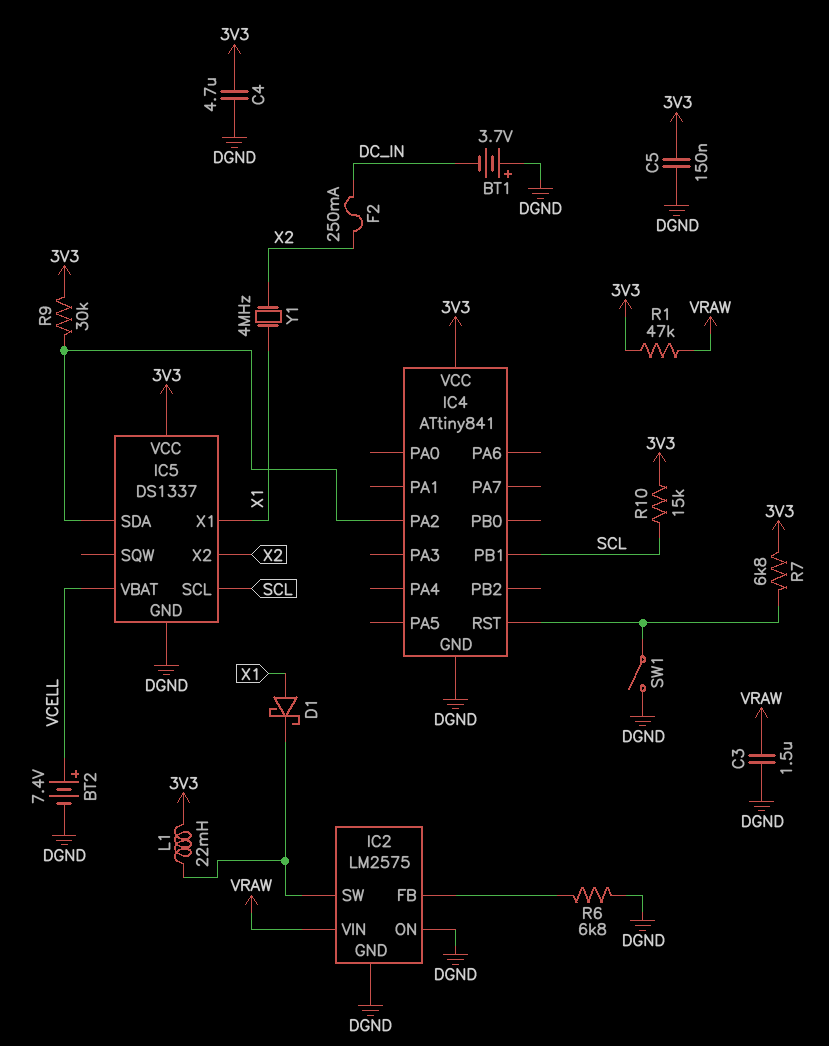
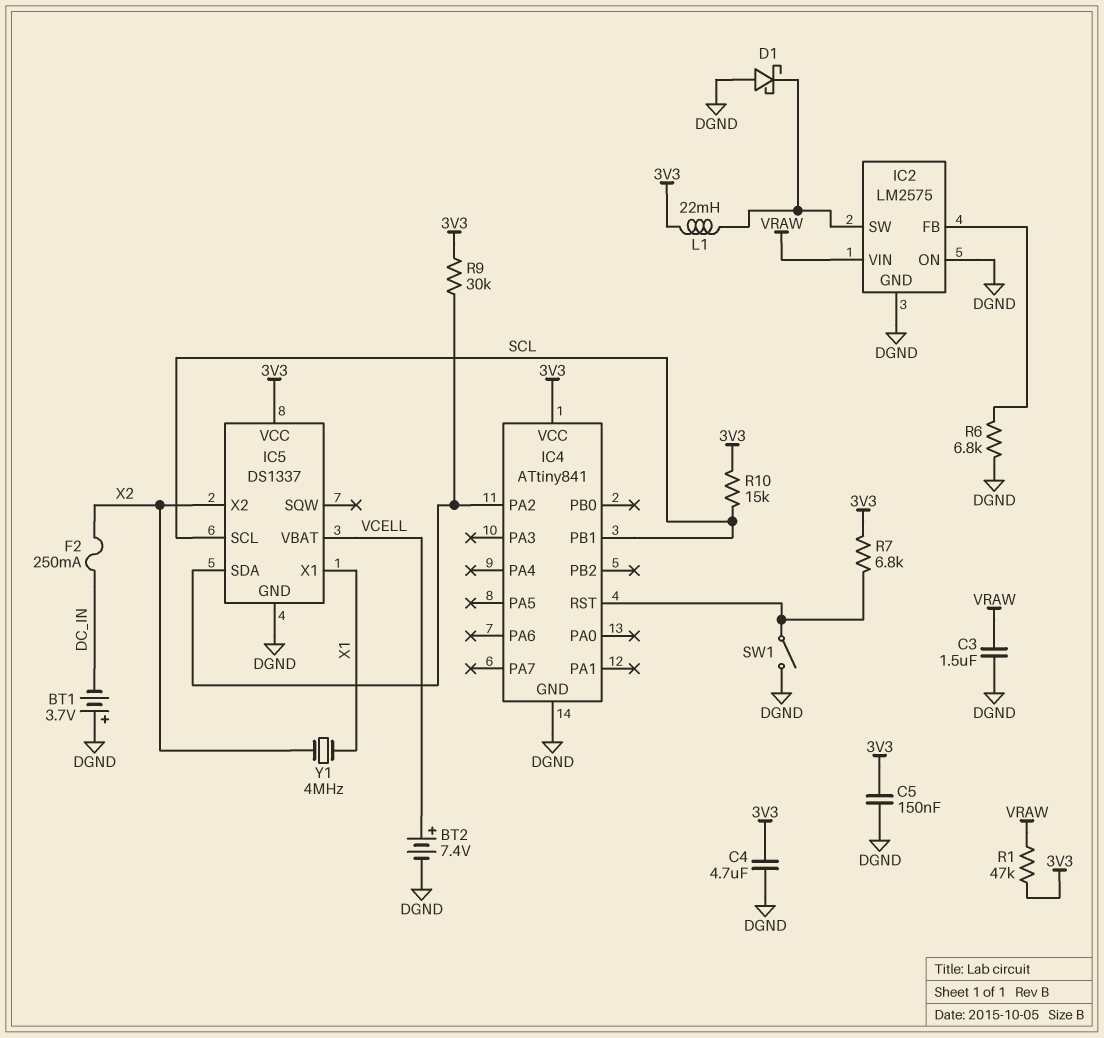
D1: schottky (A X1, K IC2/SW) -> schottky (A DGND, K IC2/SW)

